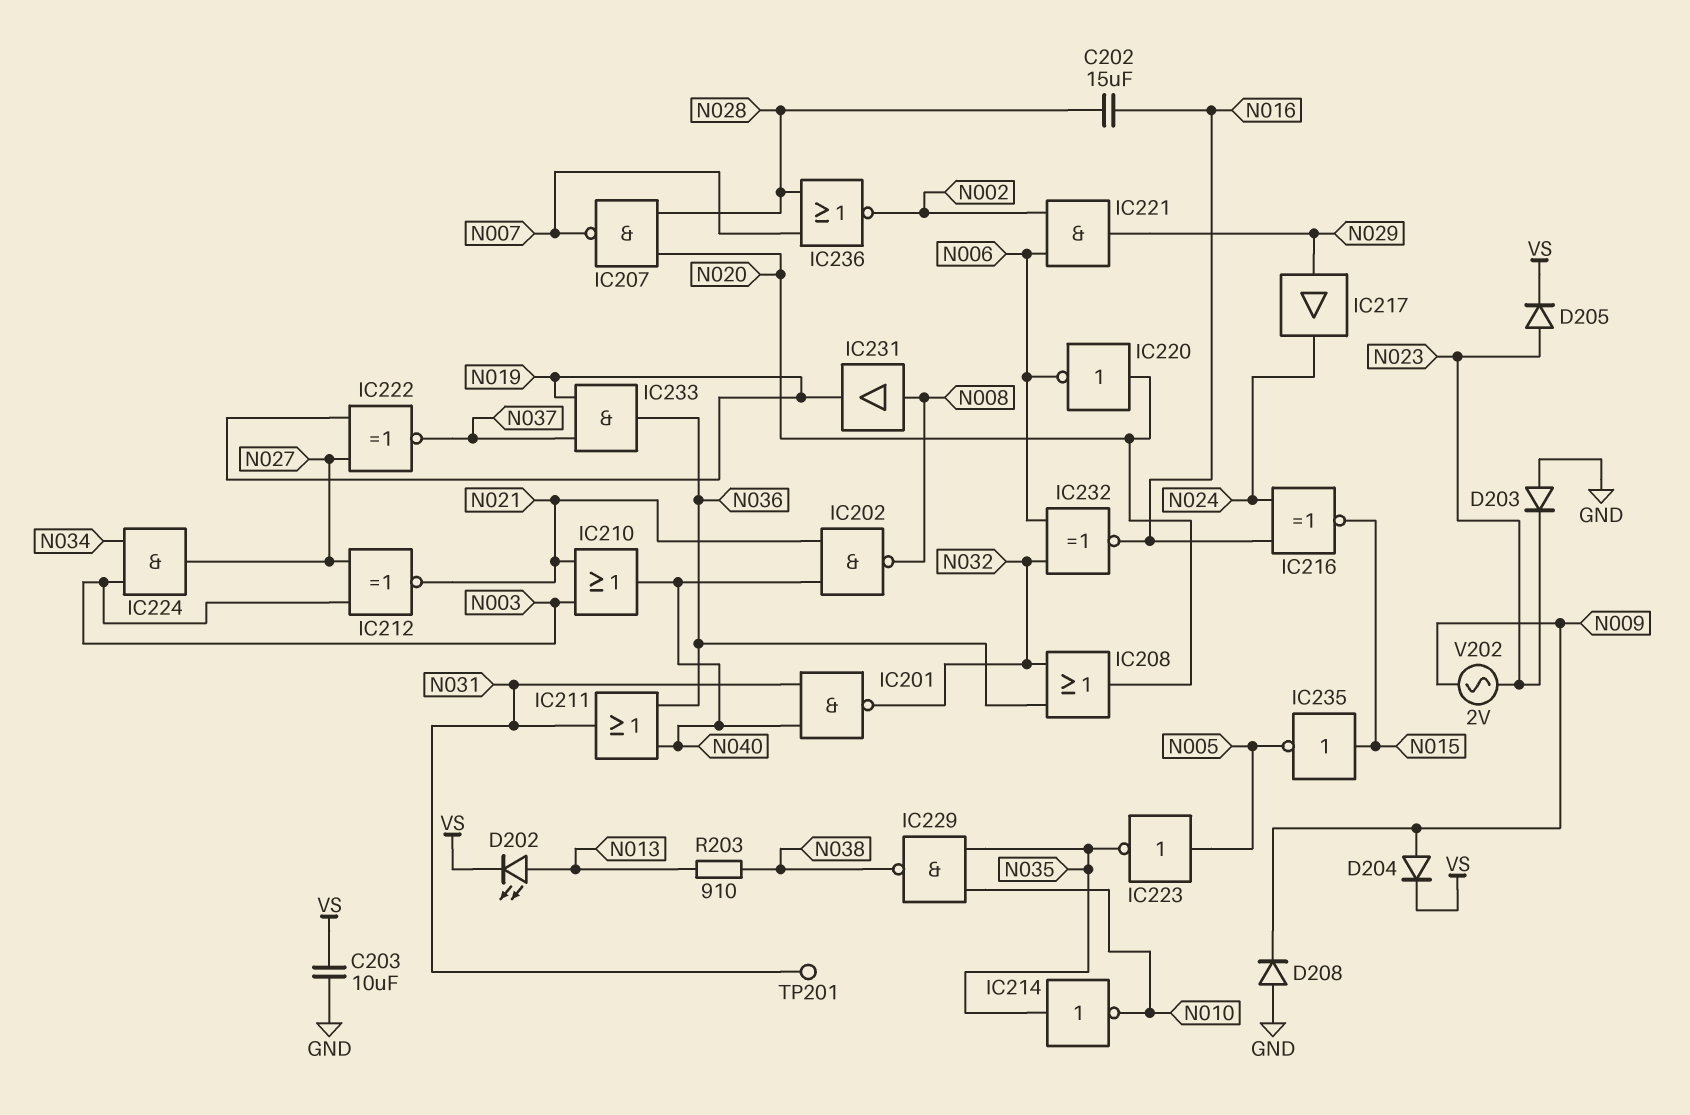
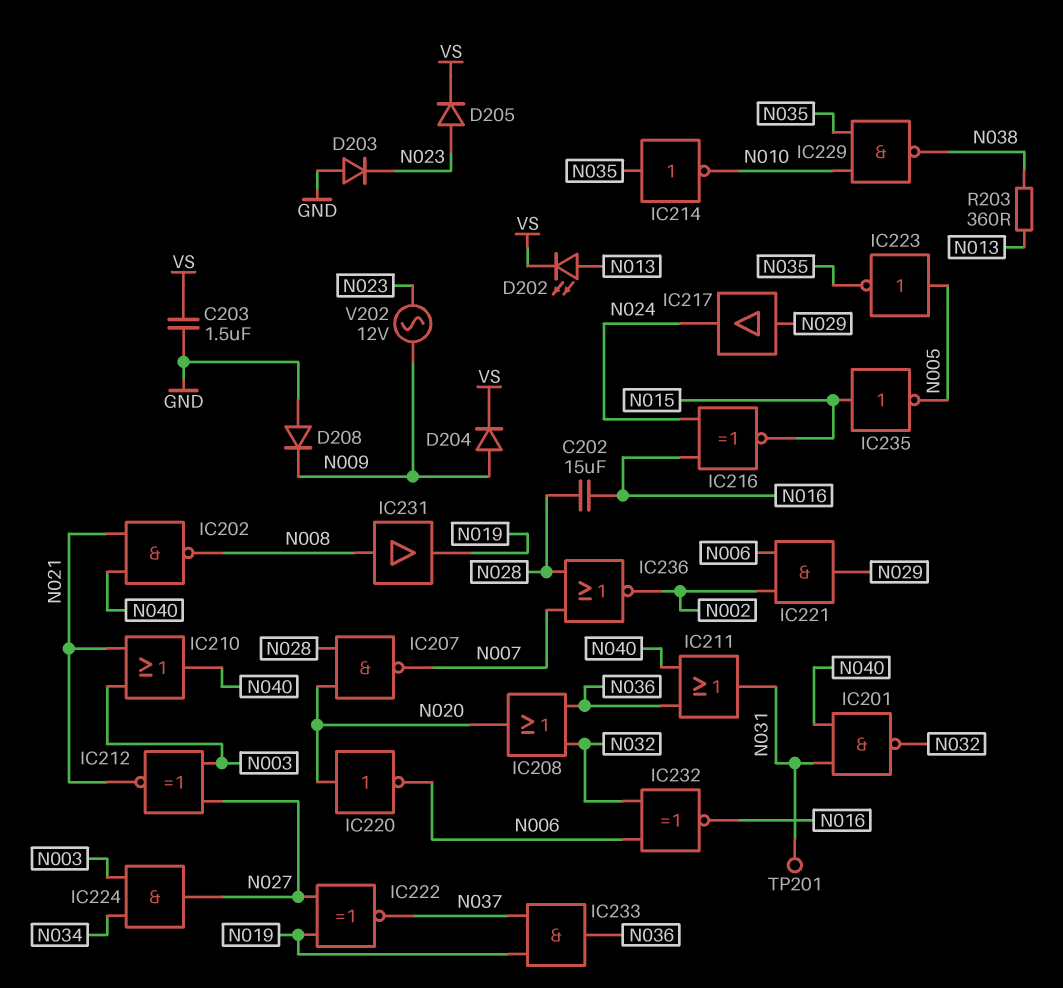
C203: 10uF (GND, VS) -> 1.5uF (GND, VS)
R203: 910 (N013, N038) -> 360 (N013, N038)
V202: AC 2V (N009, N023) -> AC 12V (N009, N023)

